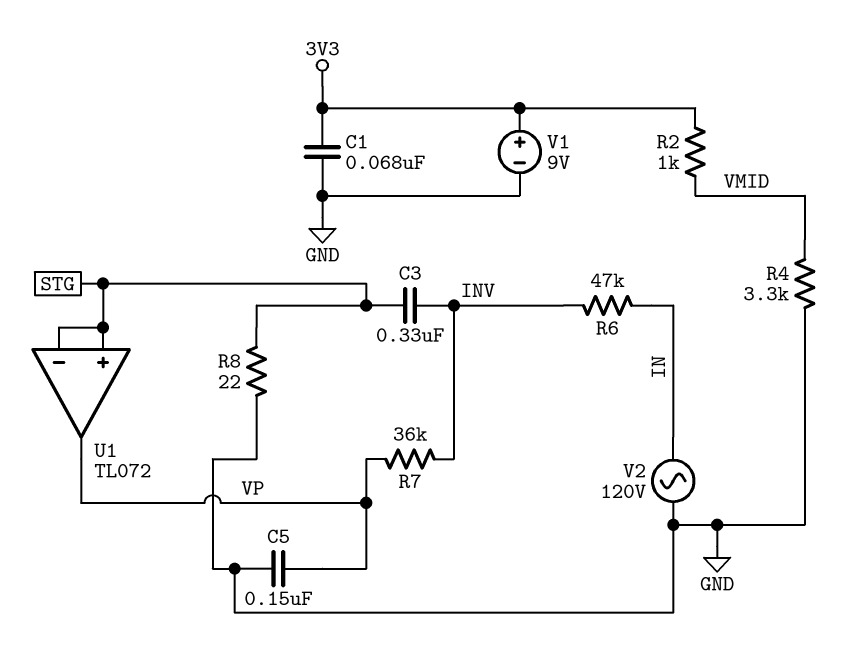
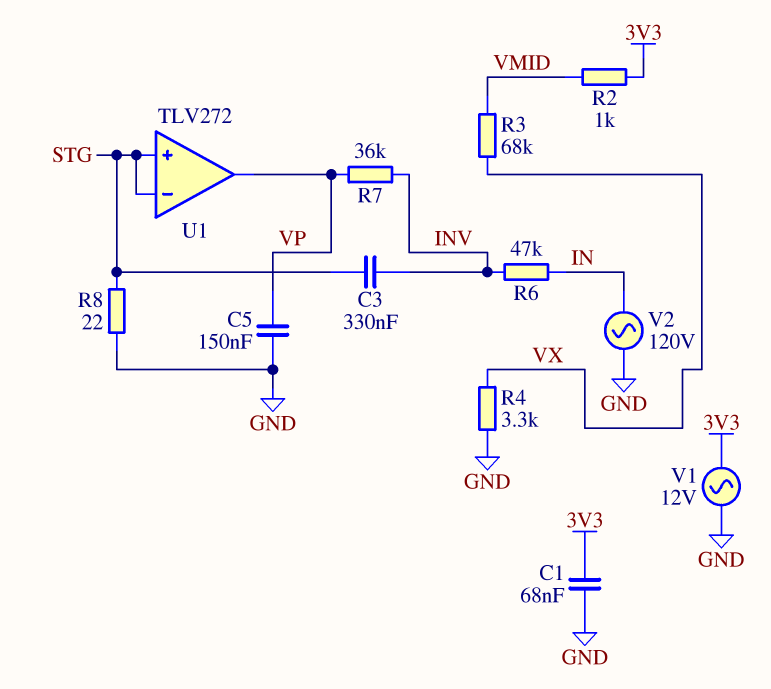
R3: none -> 68k (VMID, VX)
R4: 3.3k (GND, VMID) -> 3.3k (GND, VX)
U1: TL072 -> TLV272
V1: 9V (plus 3V3, minus GND) -> AC 12V (3V3, GND)

